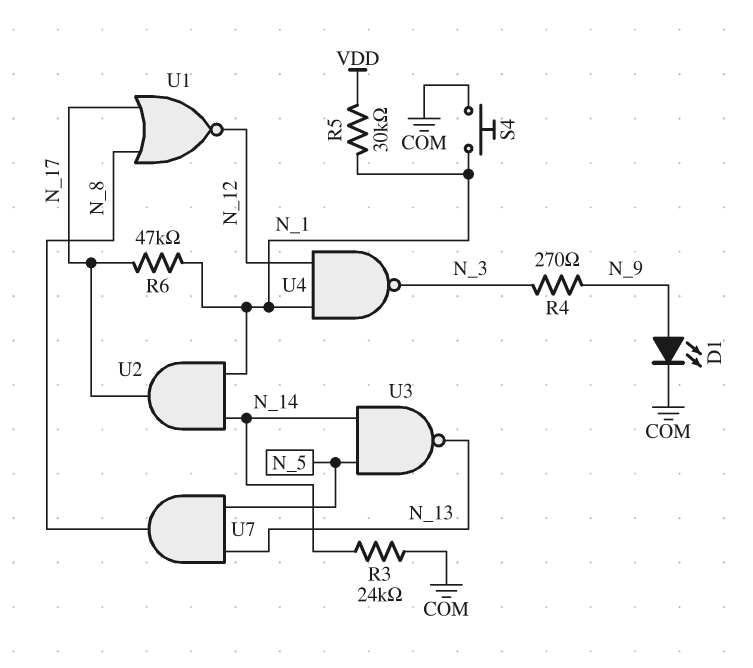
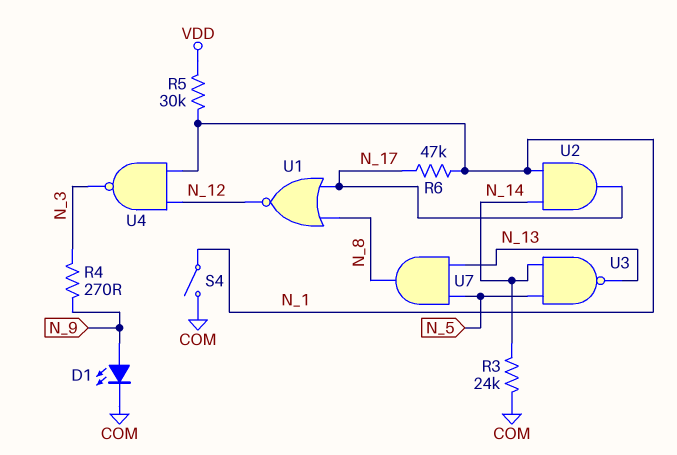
S4: button (COM, N_1) -> switch (COM, N_1)

